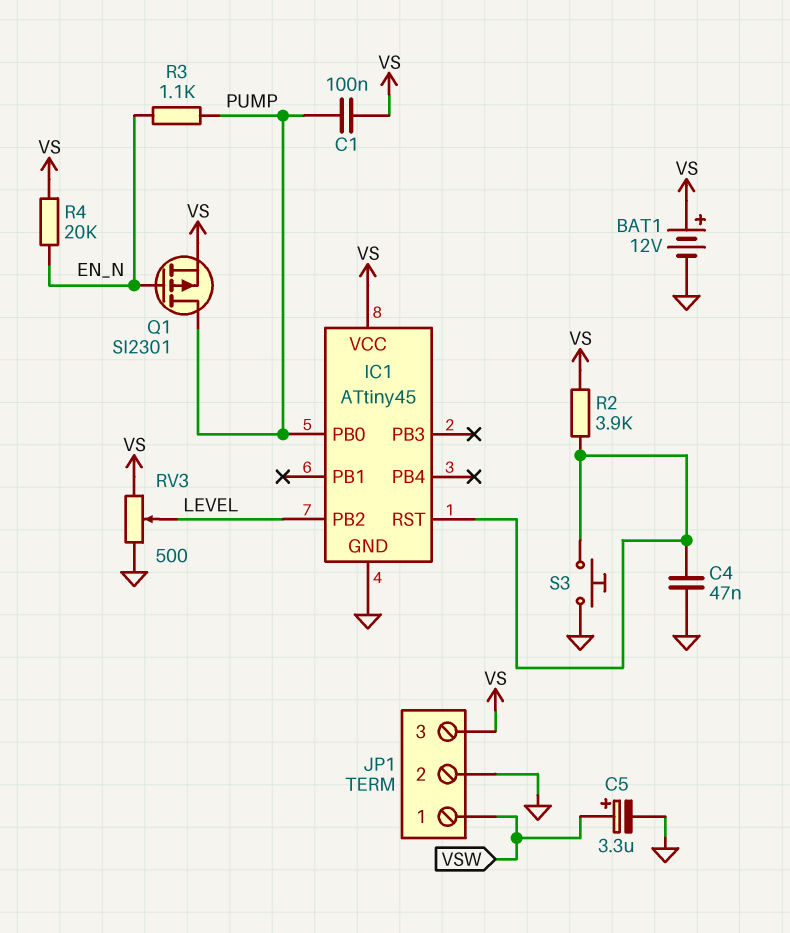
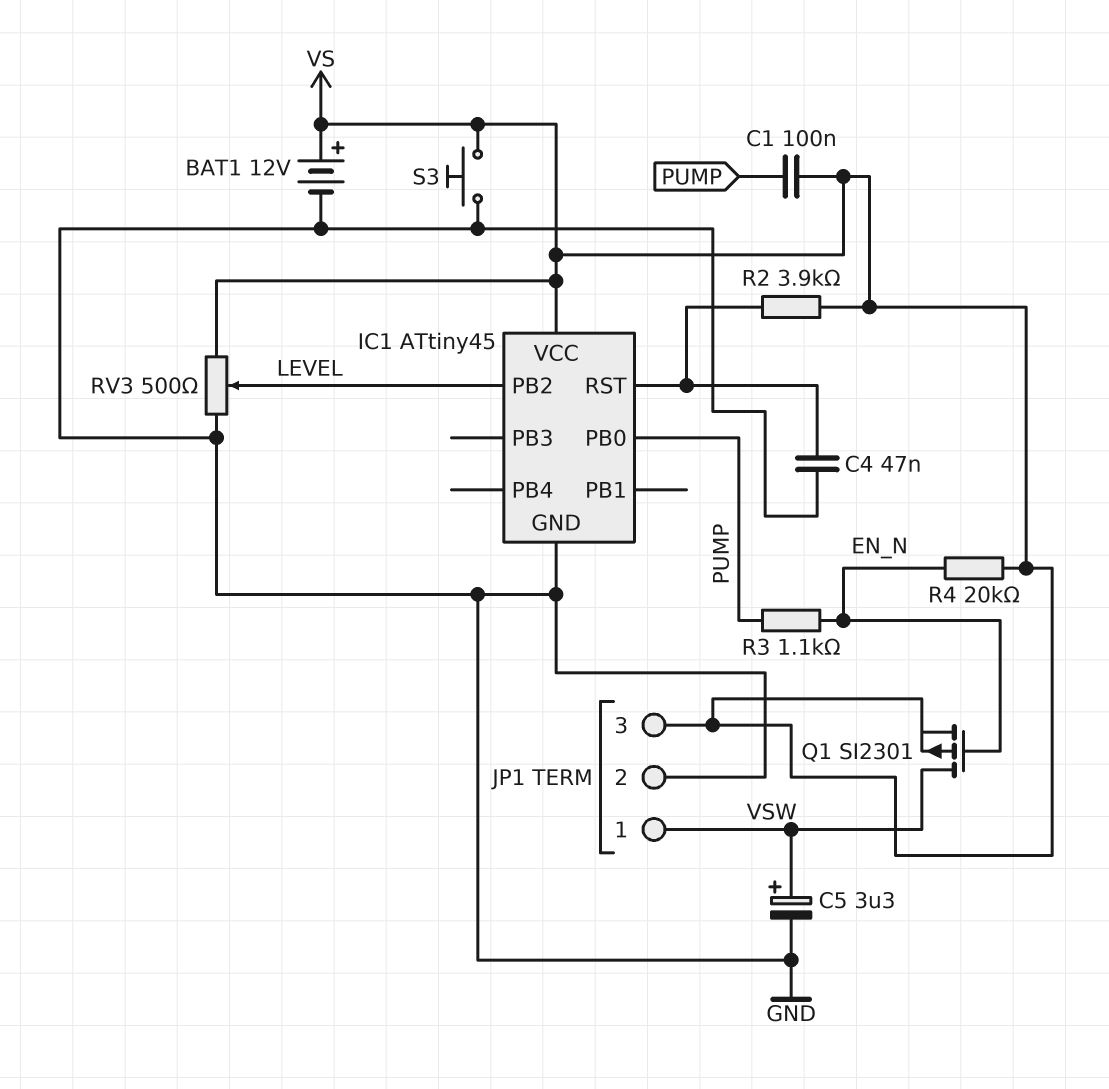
Q1: PMOS SI2301 (G EN_N, D PUMP, S VS) -> PMOS SI2301 (G EN_N, D VSW, S VS)
S3: button (GND, IC1/RST) -> button (GND, VS)

